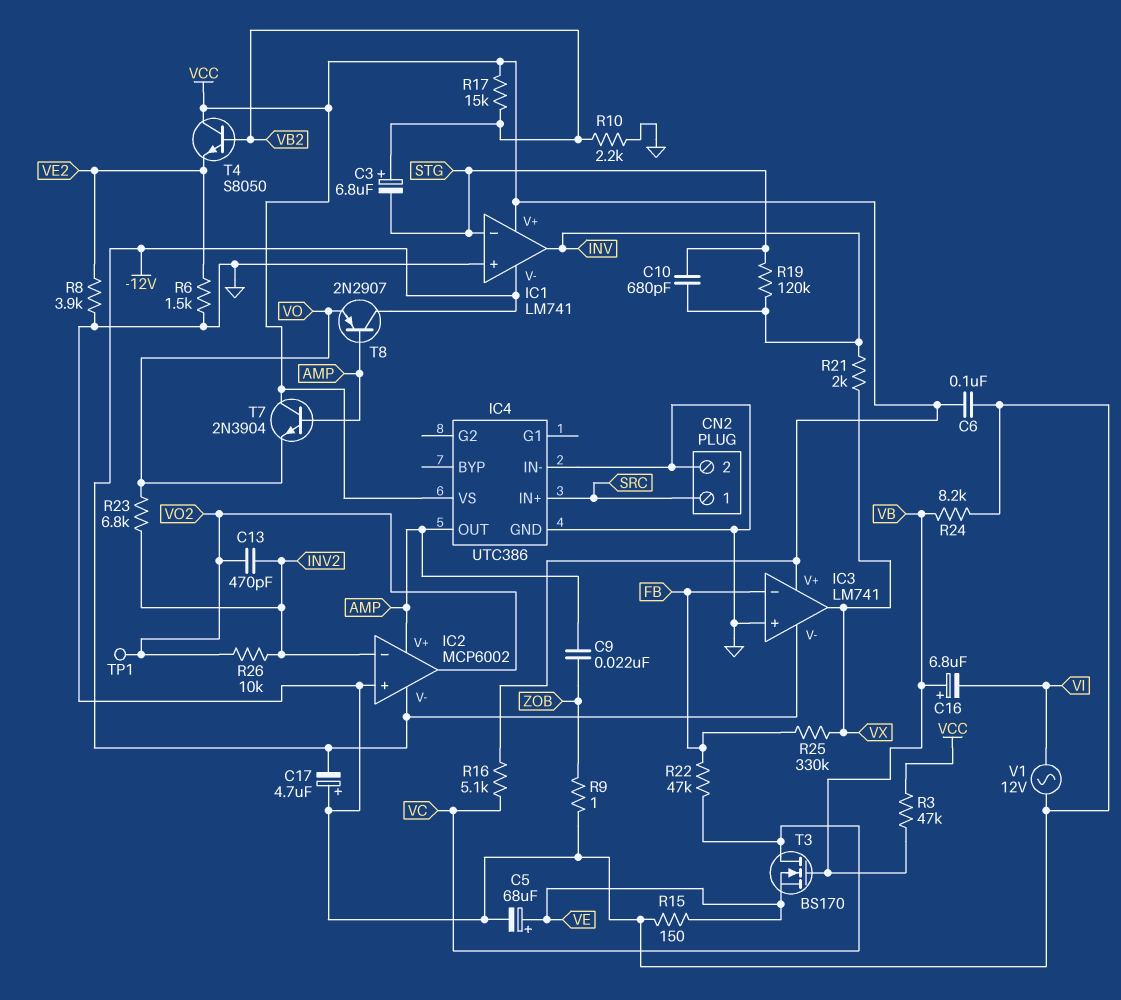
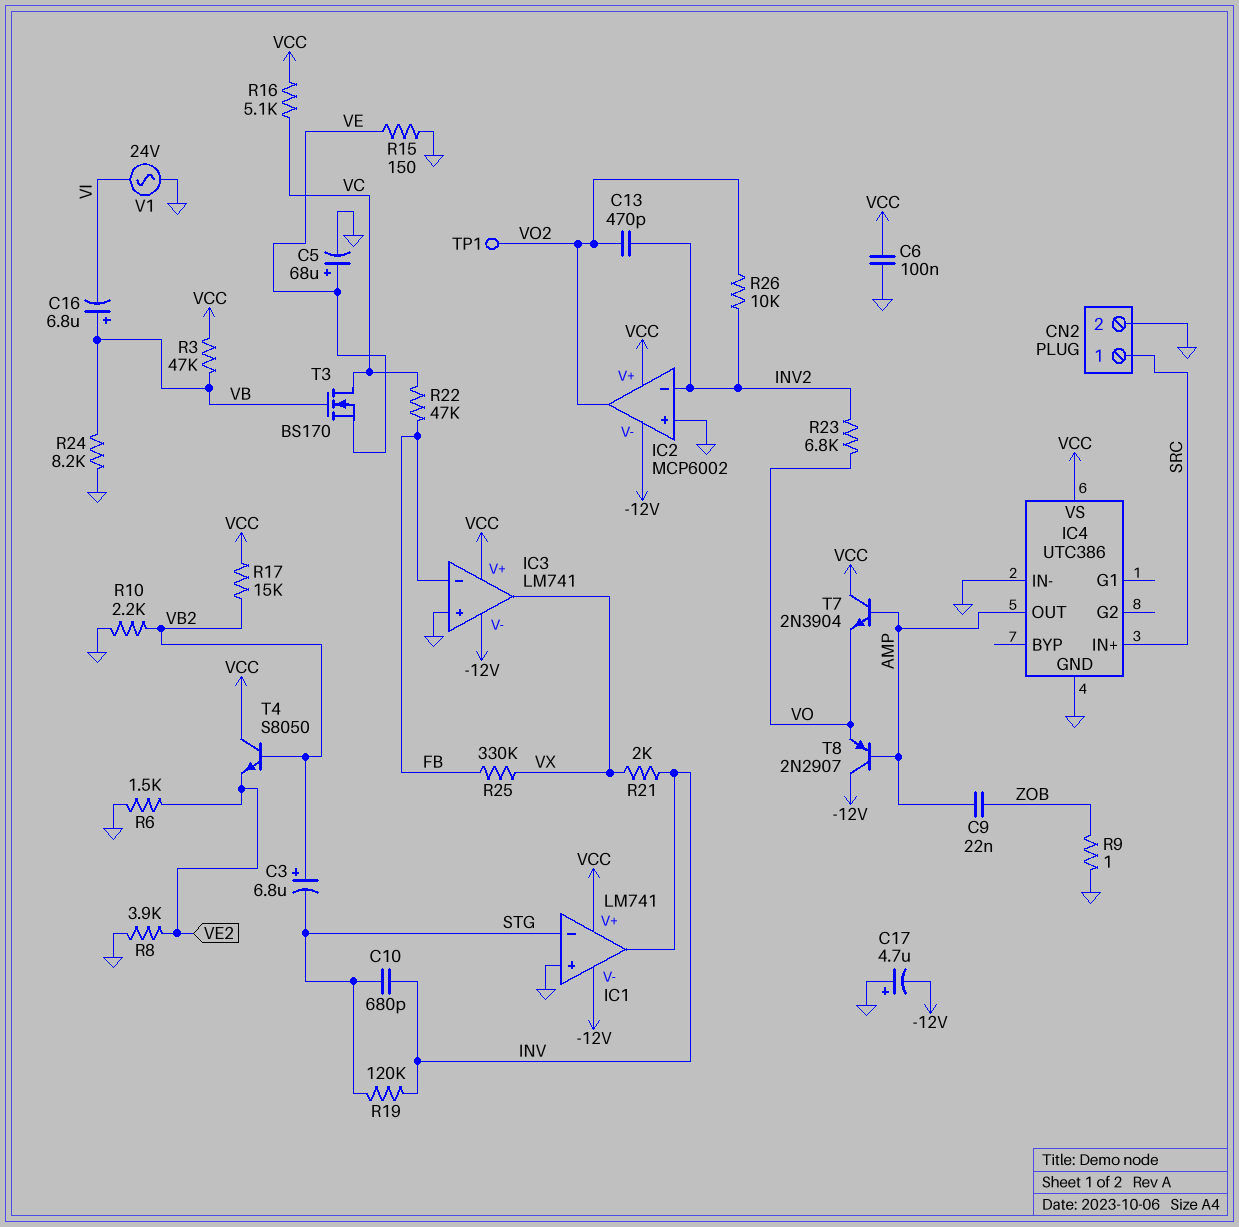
IC2 pin V+: AMP -> VCC
V1: AC 12V (GND, VI) -> AC 24V (GND, VI)

